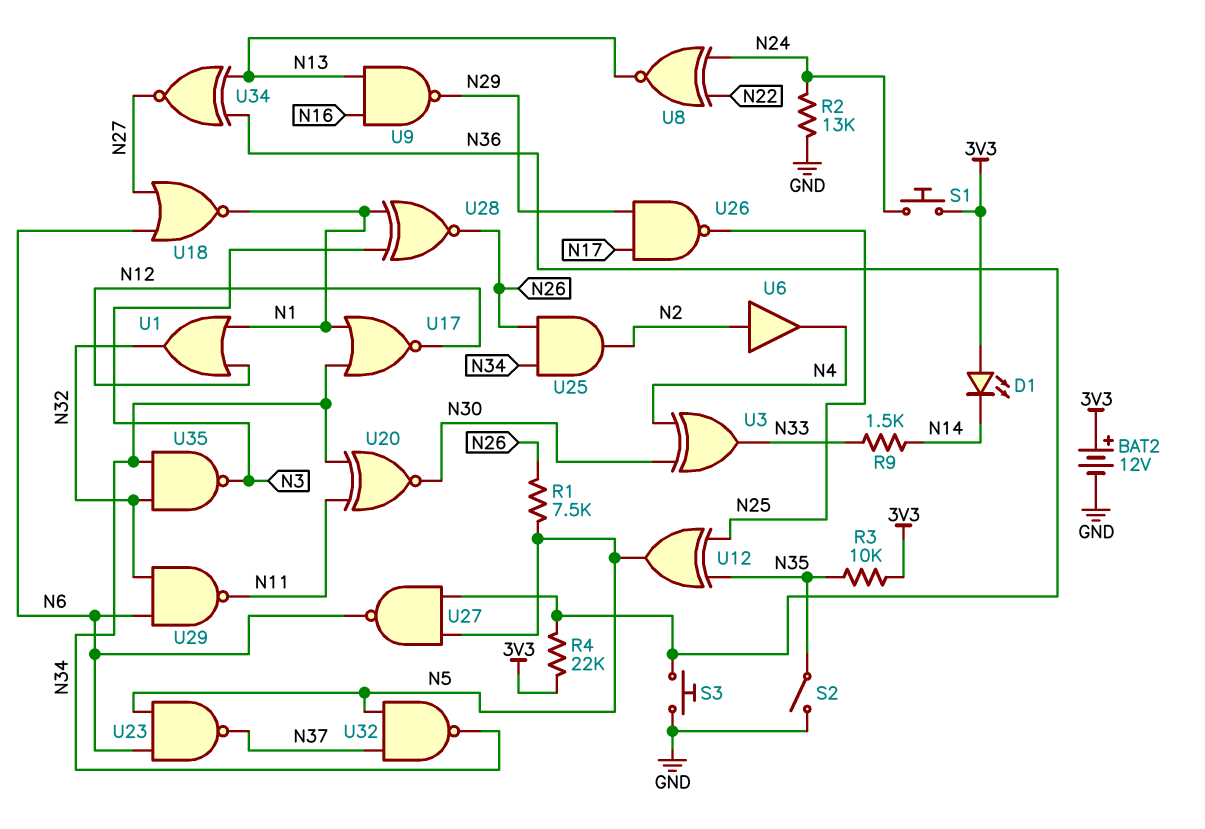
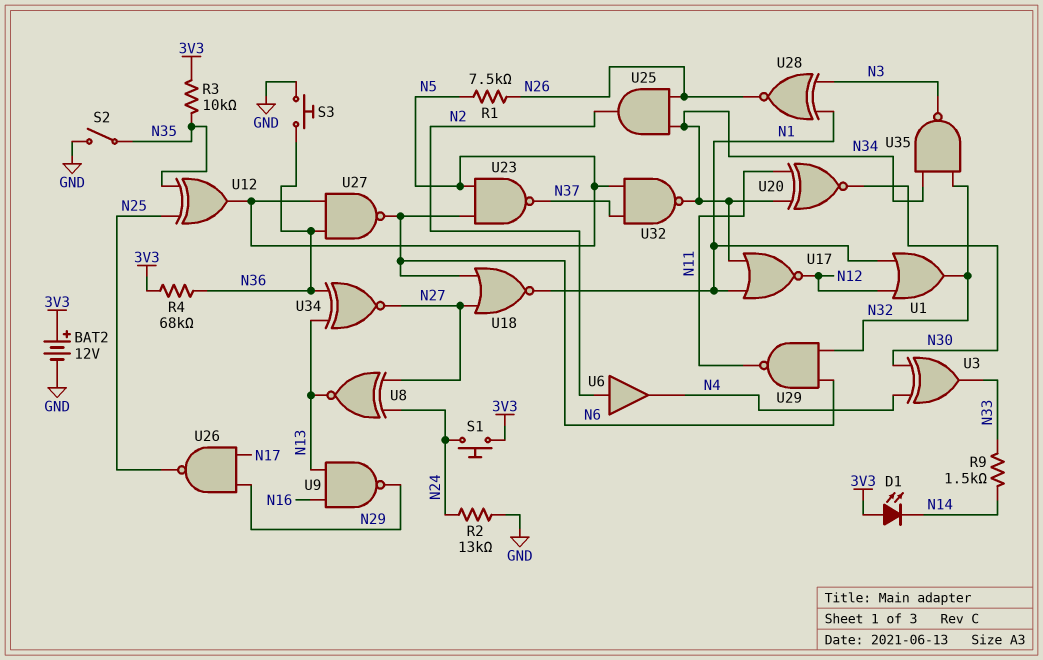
R4: 22k (3V3, N36) -> 68k (3V3, N36)
U8: XNOR (in N22, in N24, out N13) -> XNOR (in N24, in N27, out N13)

